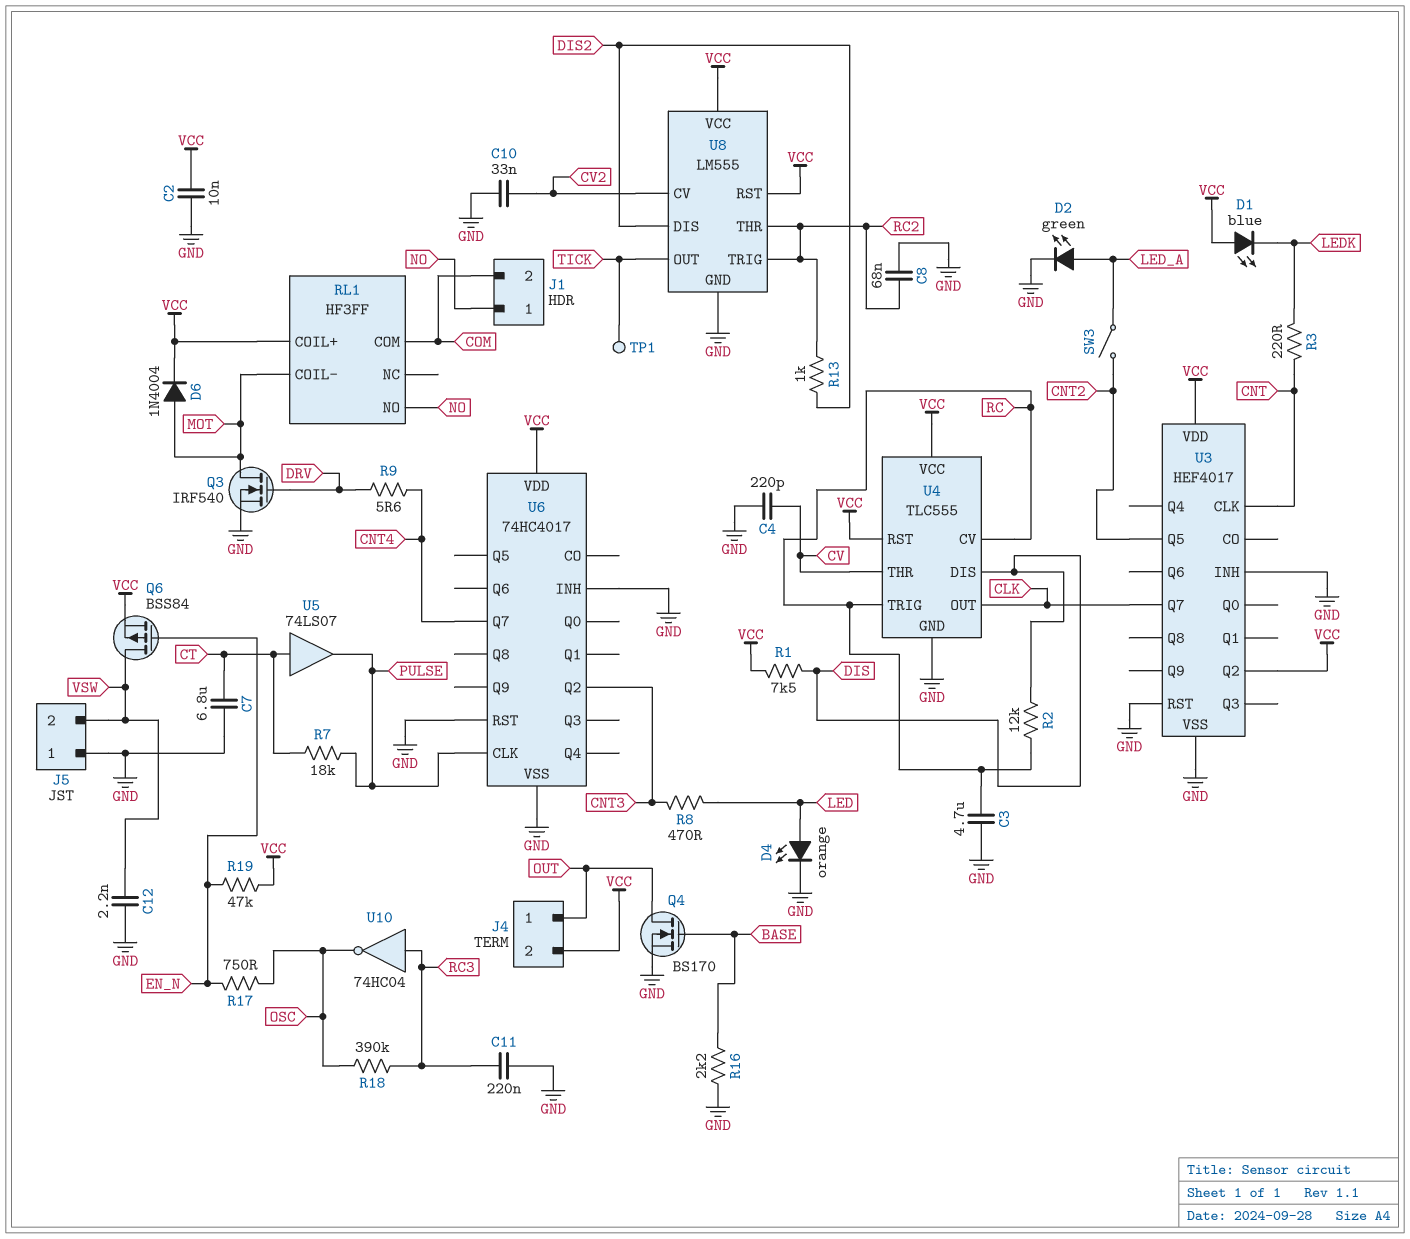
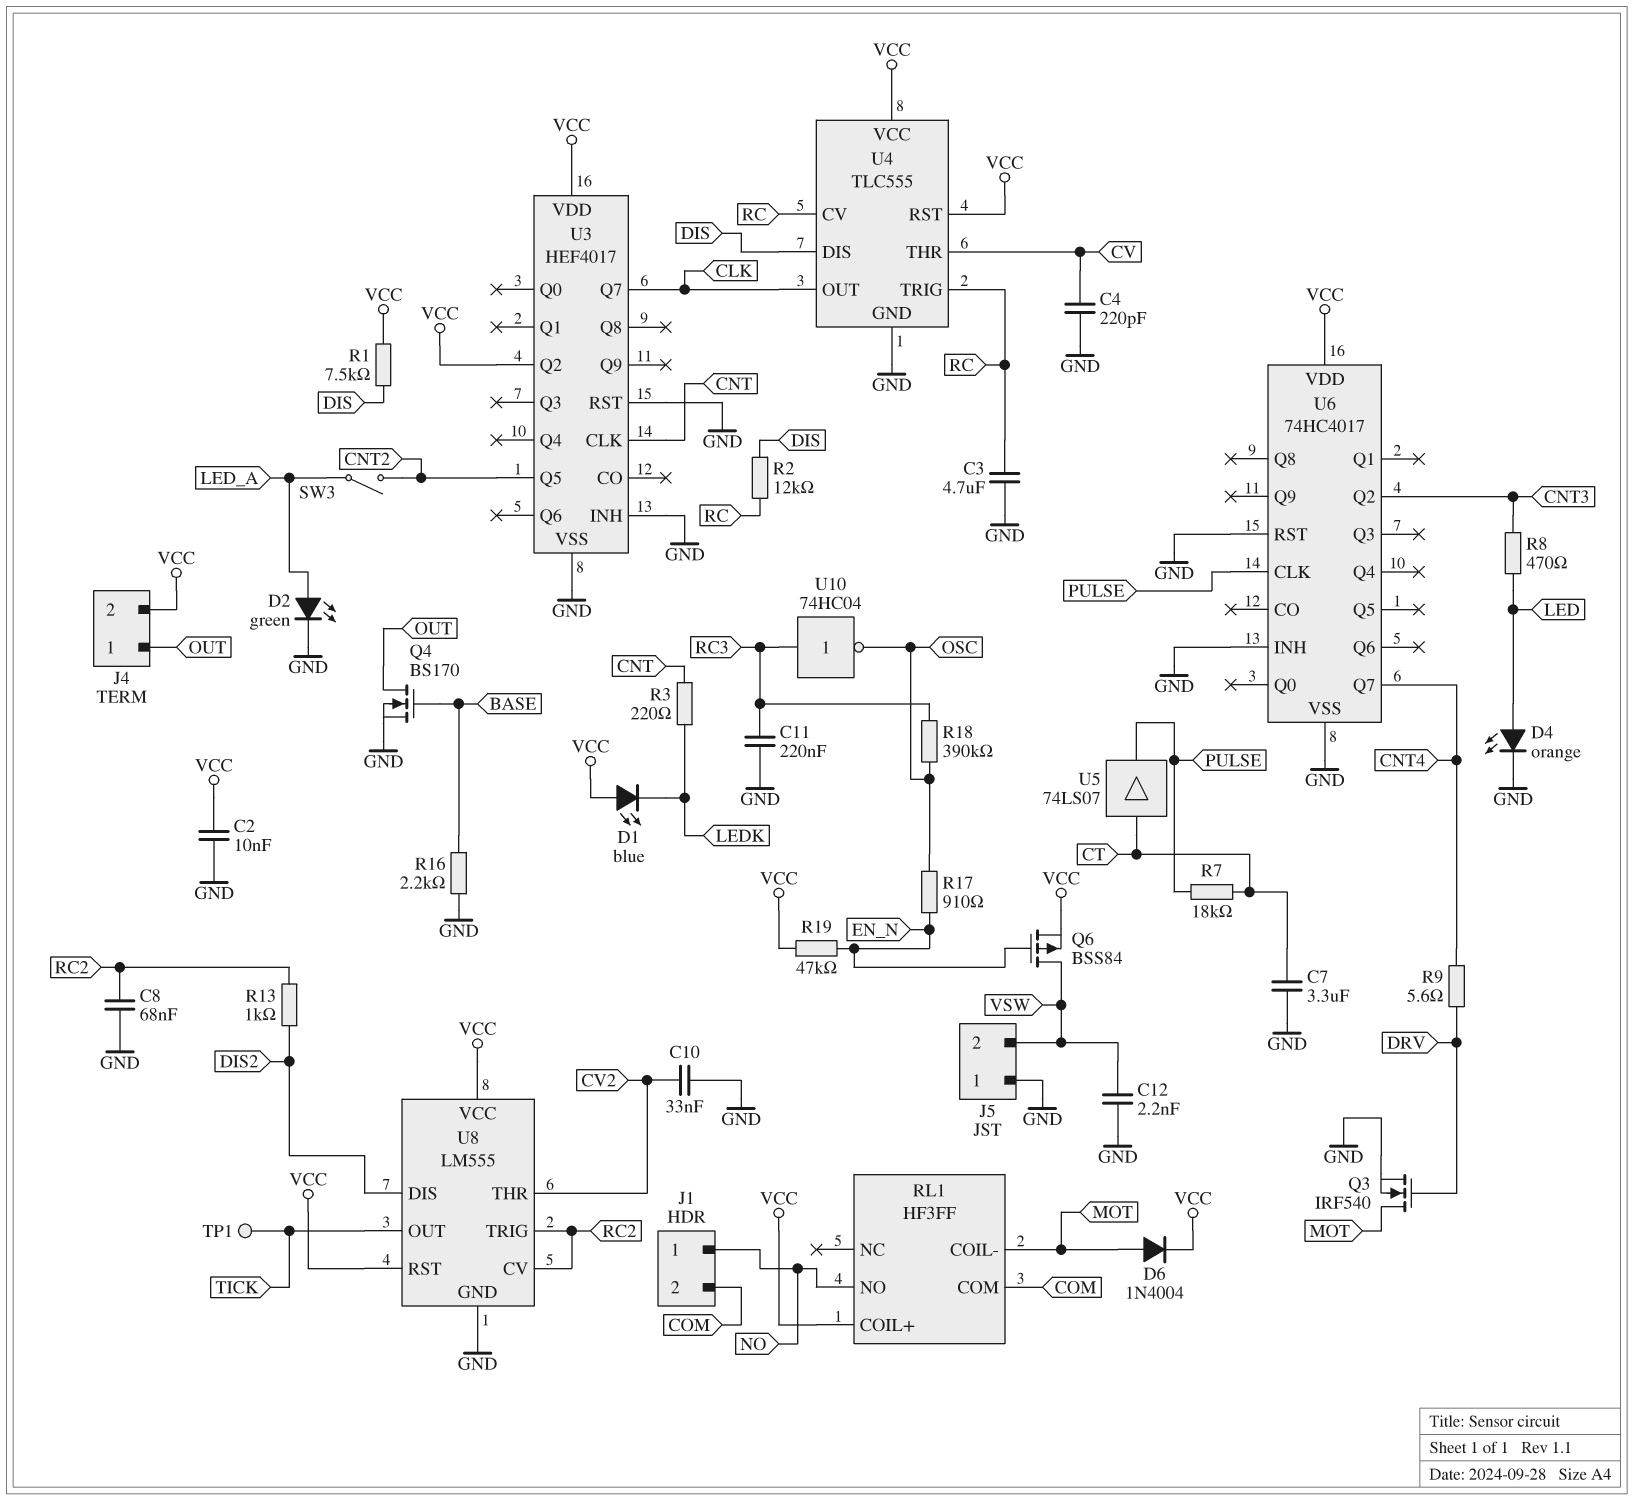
C7: 6.8uF (CT, GND) -> 3.3uF (CT, GND)
R17: 750 (EN_N, OSC) -> 910 (EN_N, OSC)
U8 pin CV: CV2 -> RC2
U8 pin THR: RC2 -> CV2

